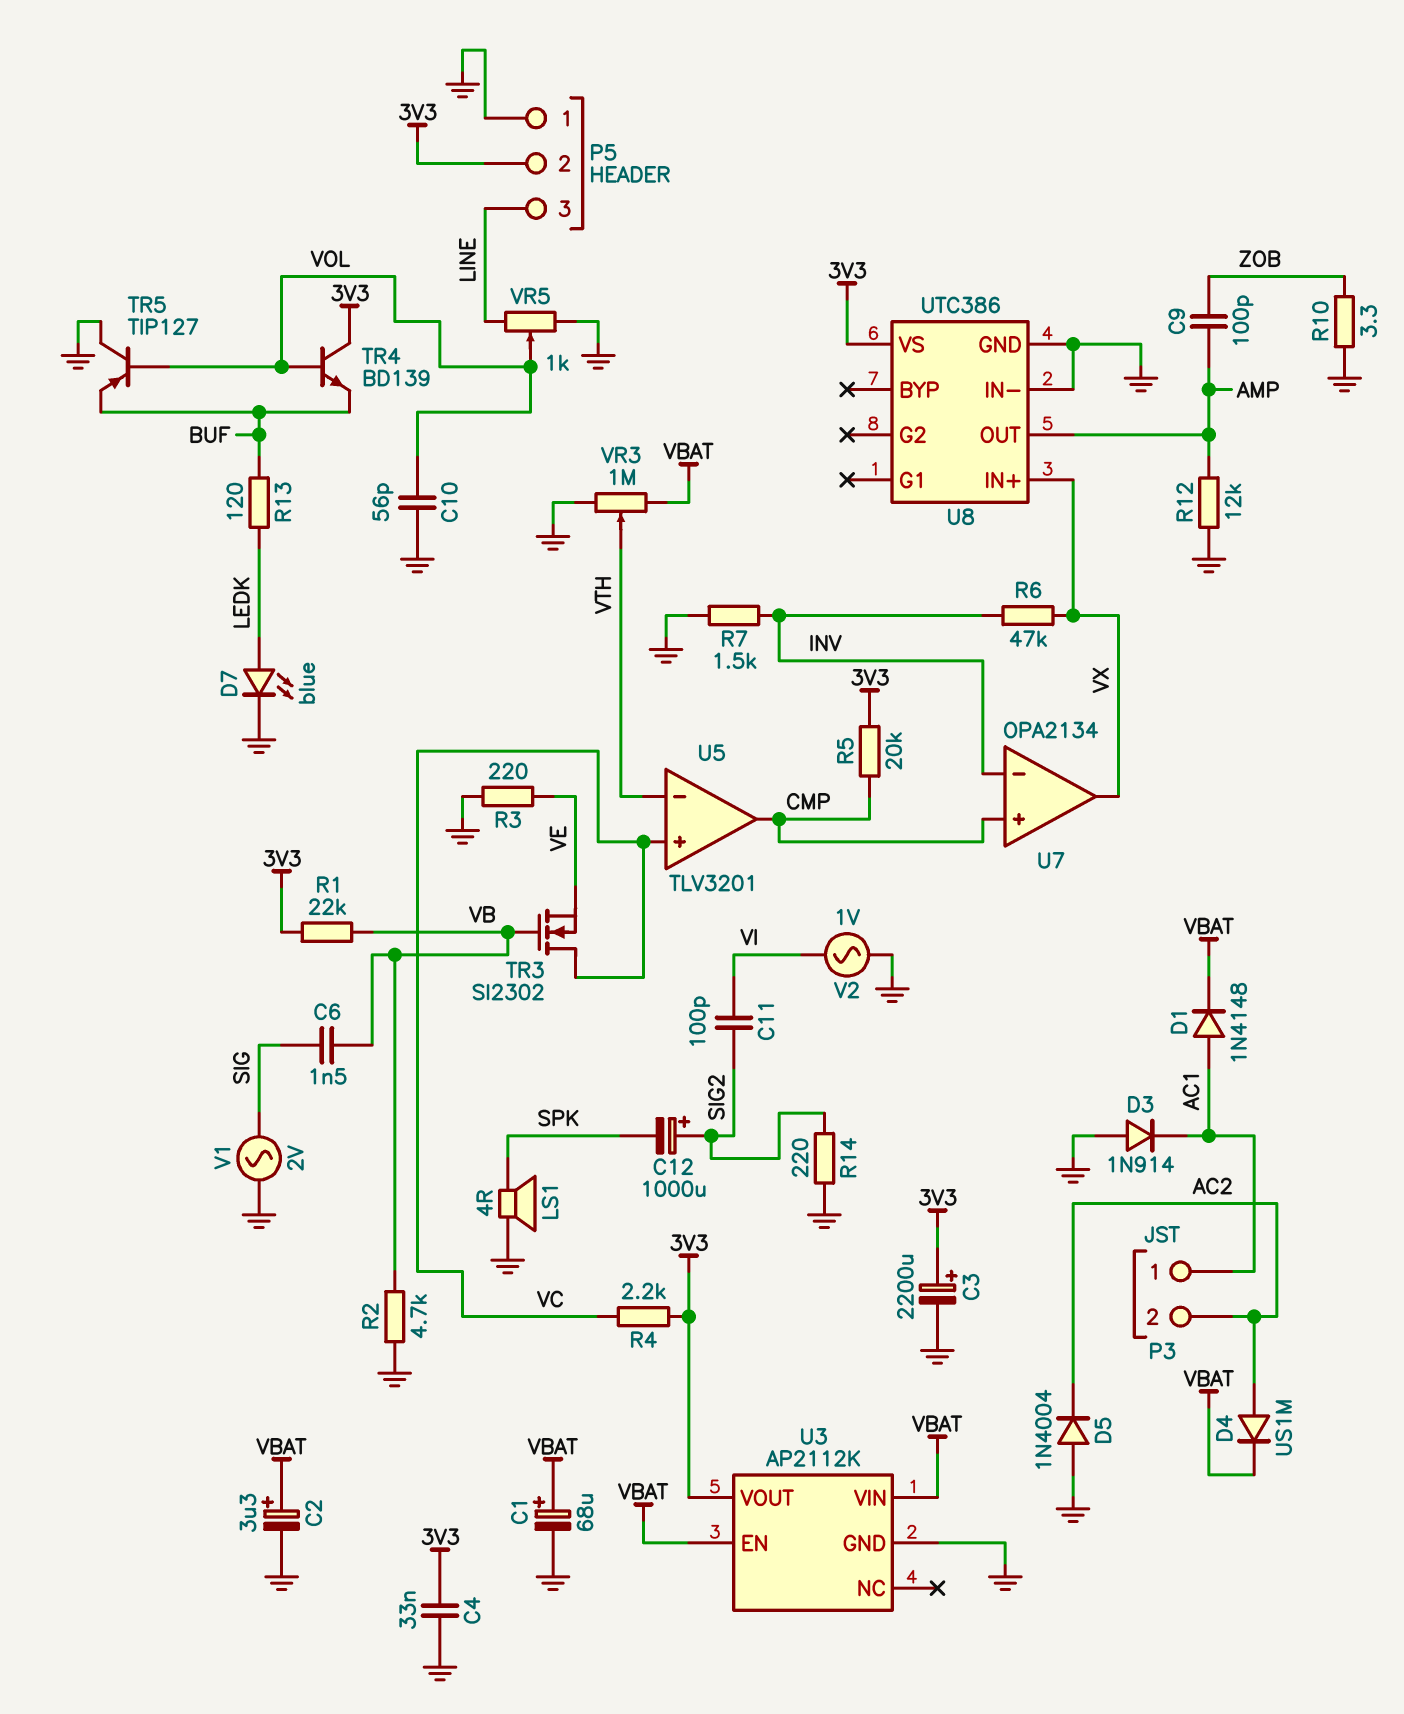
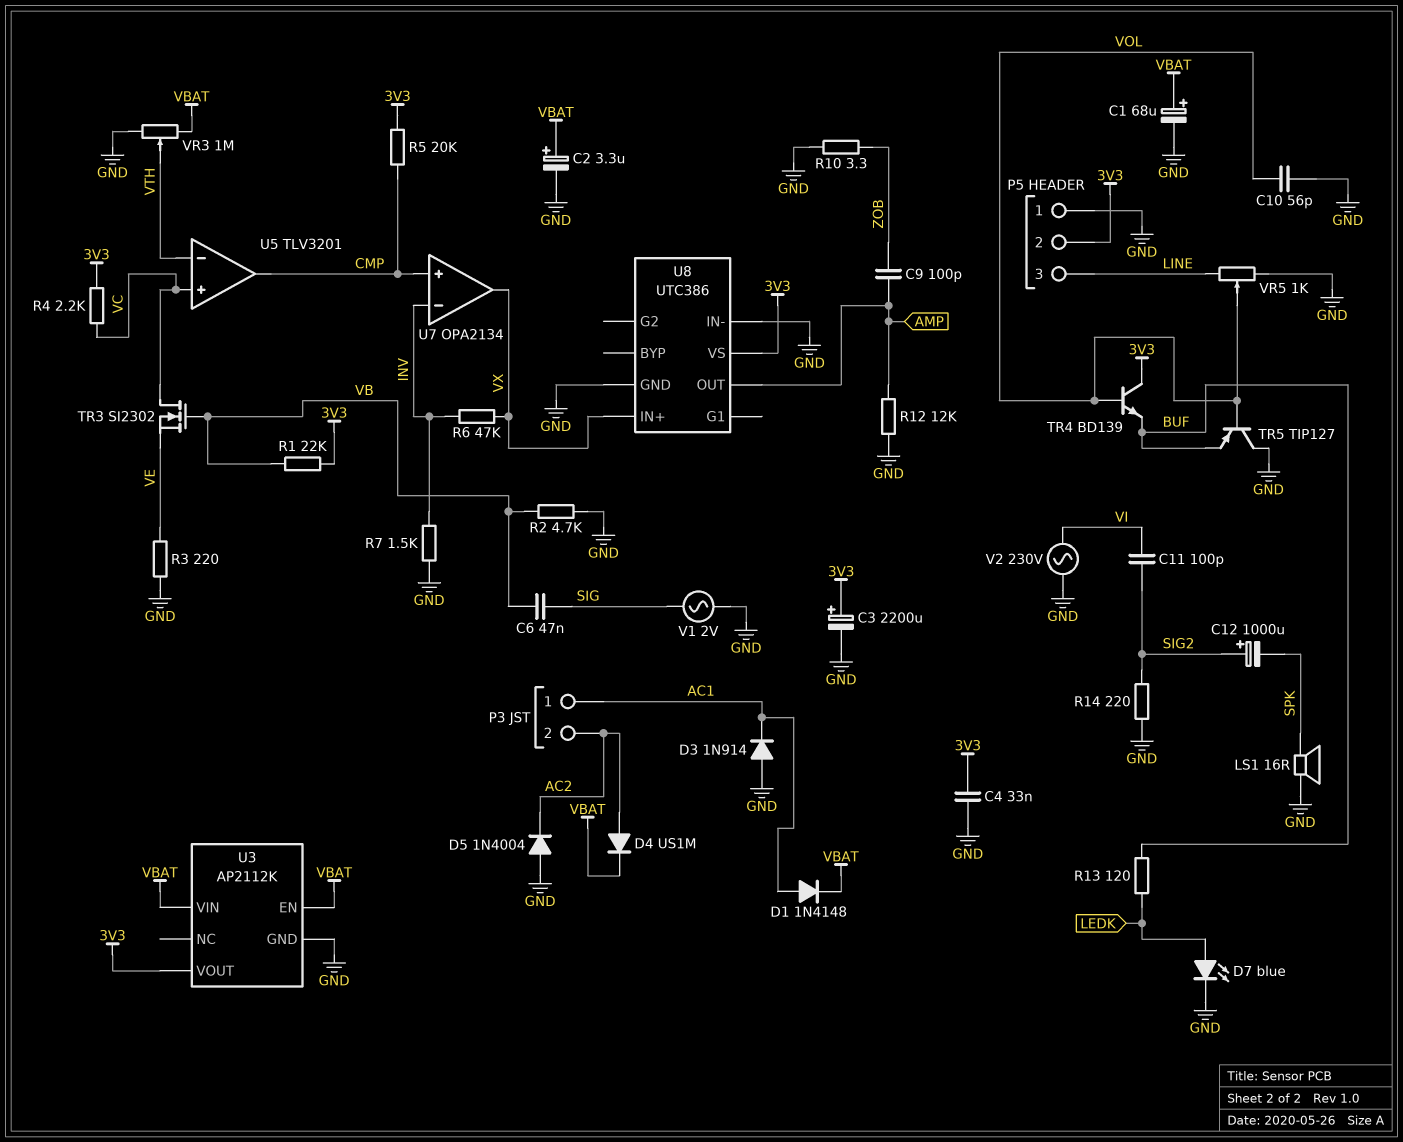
C6: 1.5nF (SIG, VB) -> 47nF (SIG, VB)
LS1: speaker 4R (GND, SPK) -> speaker 16R (GND, SPK)
V2: AC 1V (GND, VI) -> AC 230V (GND, VI)

